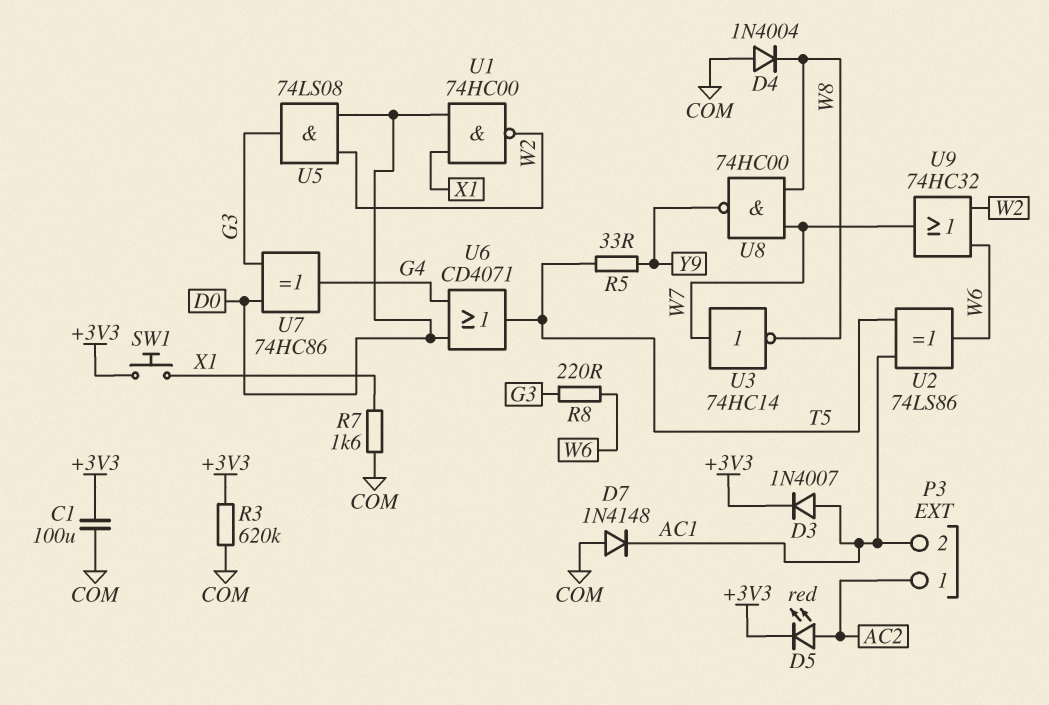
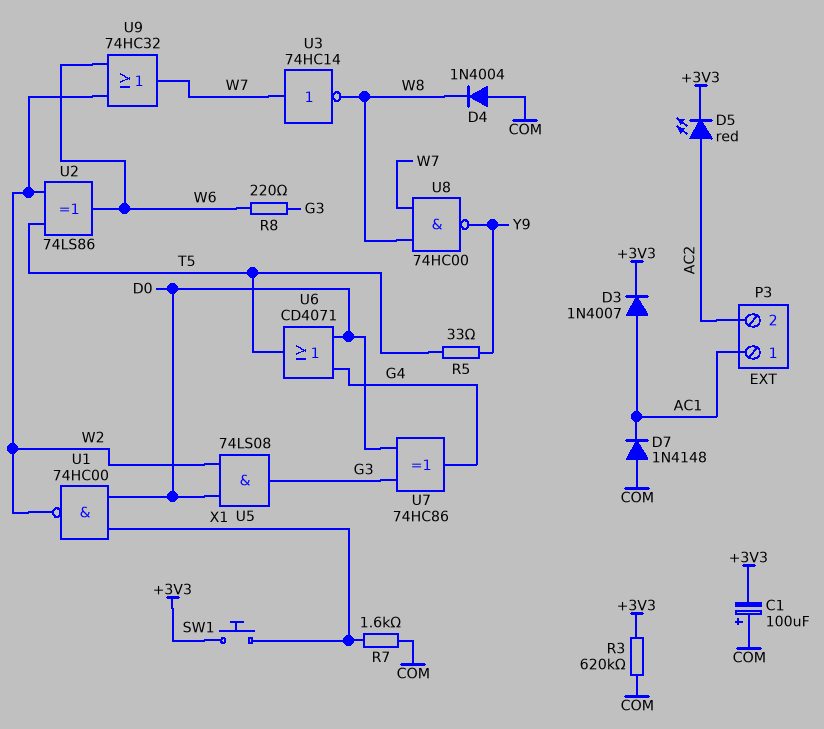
C1: 100uF (+3V3, COM) -> 100uF (plus COM, minus +3V3)
P3 pin 1: AC2 -> AC1
P3 pin 2: AC1 -> AC2
U2: XOR 74LS86 (in AC1, in T5, out W6) -> XOR 74LS86 (in T5, in W2, out W6)

